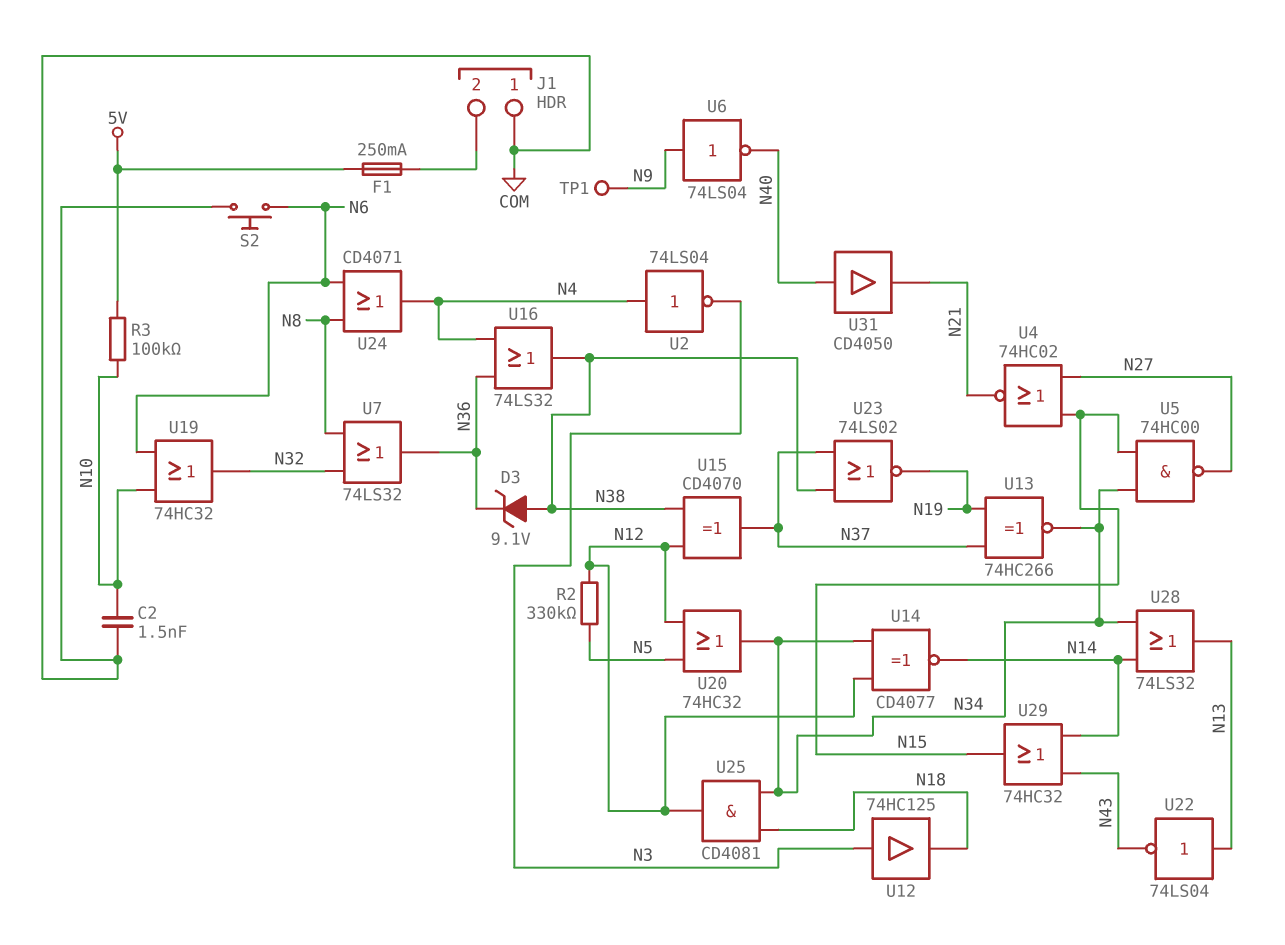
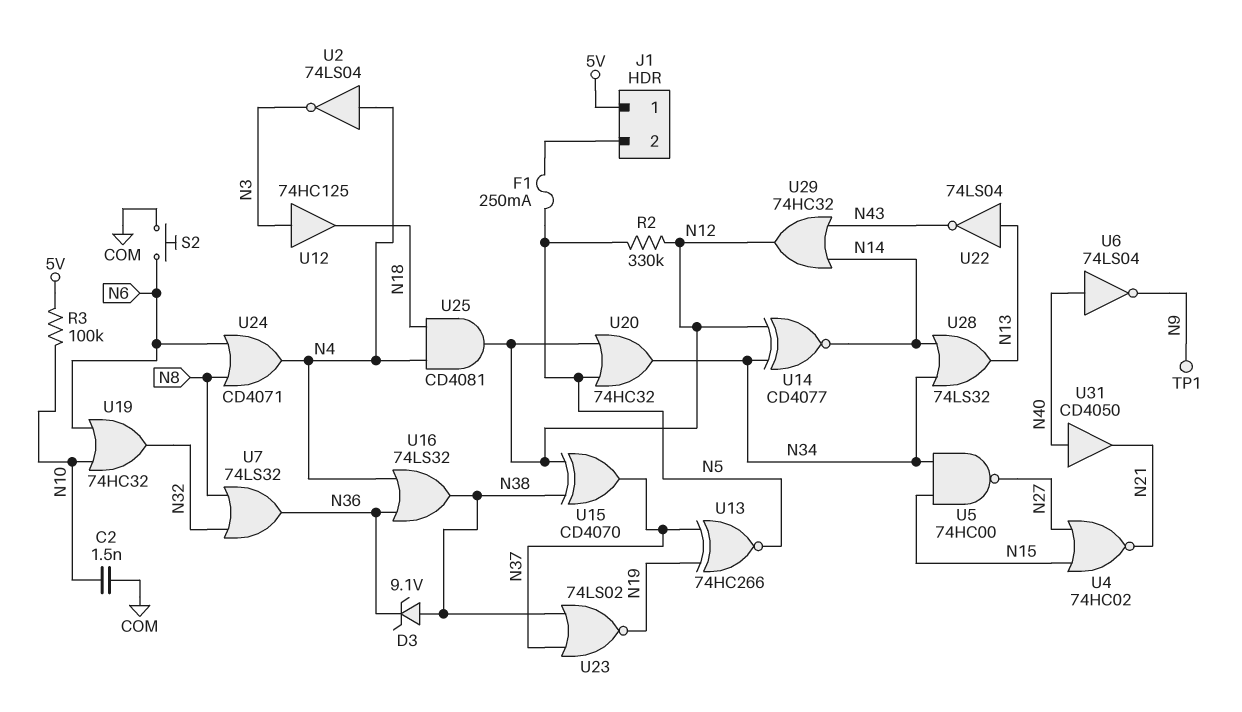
F1: 250mA (5V, J1/2) -> 250mA (J1/2, N5)
J1 pin 1: COM -> 5V
U6: NOT 74LS04 (in N9, out N40) -> NOT 74LS04 (in N40, out N9)
U13: XNOR 74HC266 (in N19, in N37, out N34) -> XNOR 74HC266 (in N19, in N37, out N5)
U25: AND CD4081 (in N18, in N34, out N12) -> AND CD4081 (in N4, in N18, out N12)
U29: OR 74HC32 (in N14, in N43, out N15) -> OR 74HC32 (in N14, in N43, out N12)

